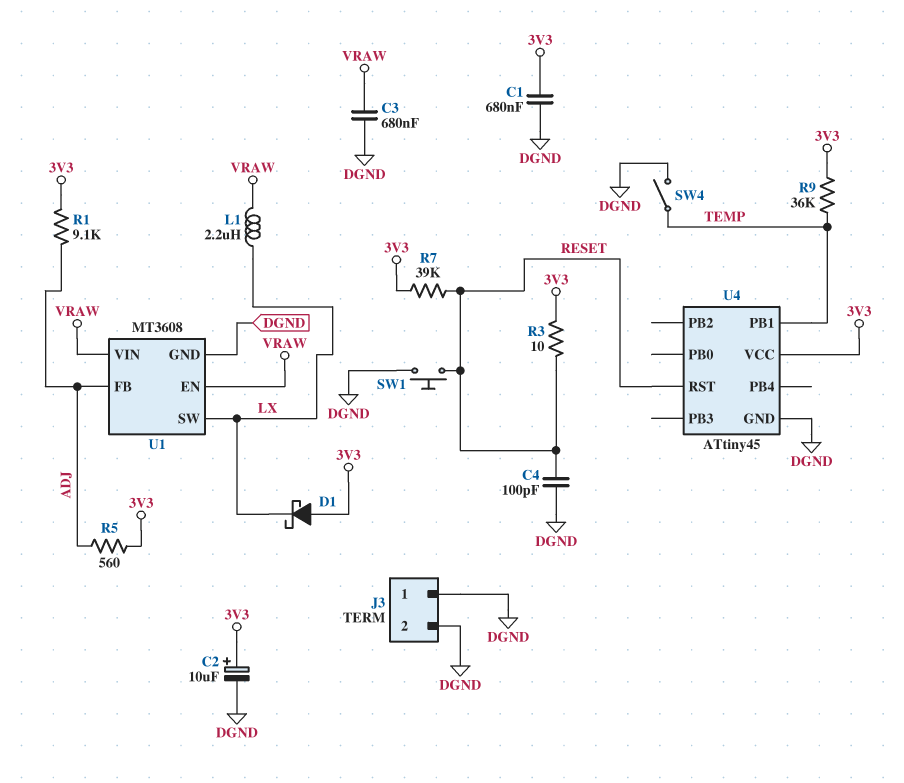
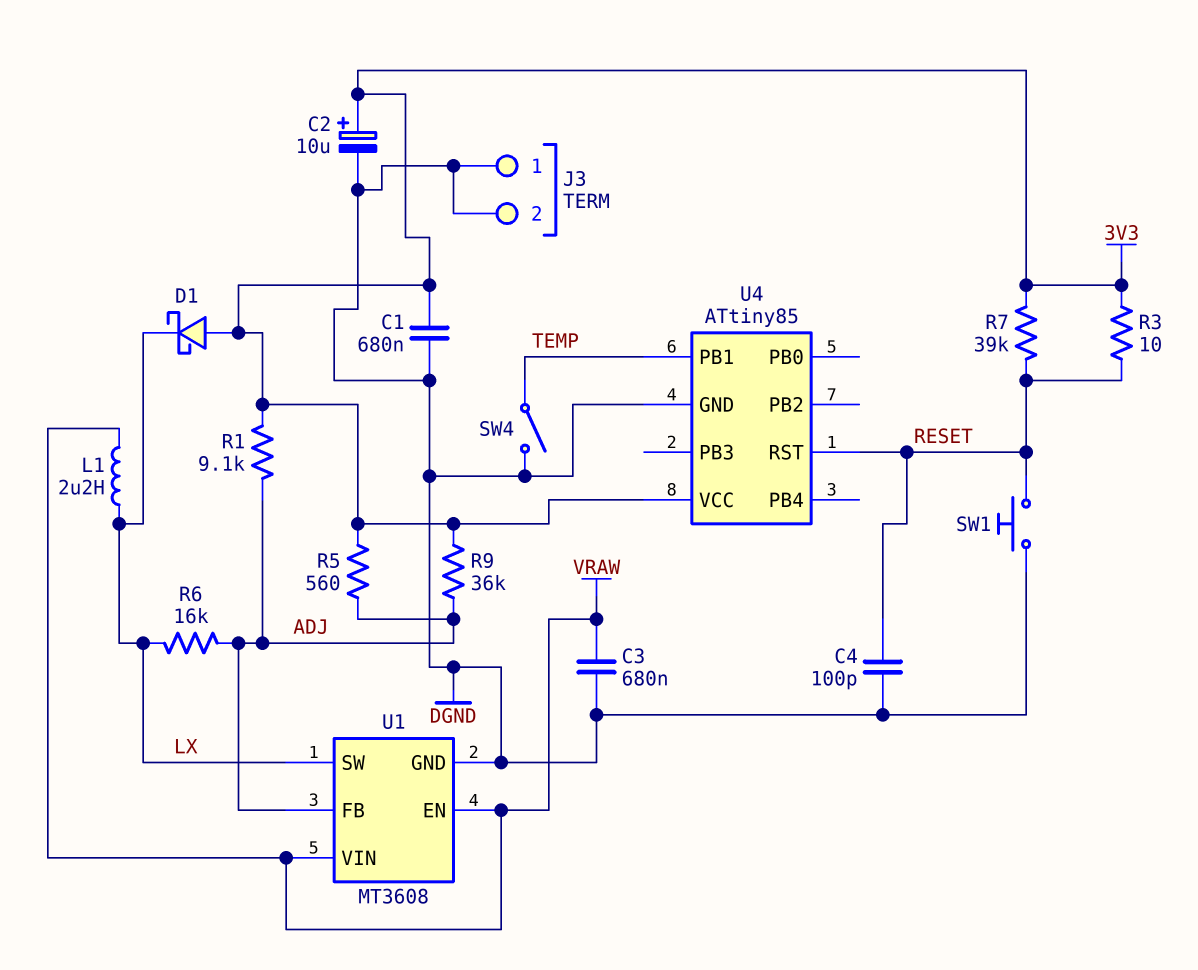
R6: none -> 16k (ADJ, LX)
R9: 36k (3V3, TEMP) -> 36k (3V3, ADJ)
U4: ATtiny45 -> ATtiny85

